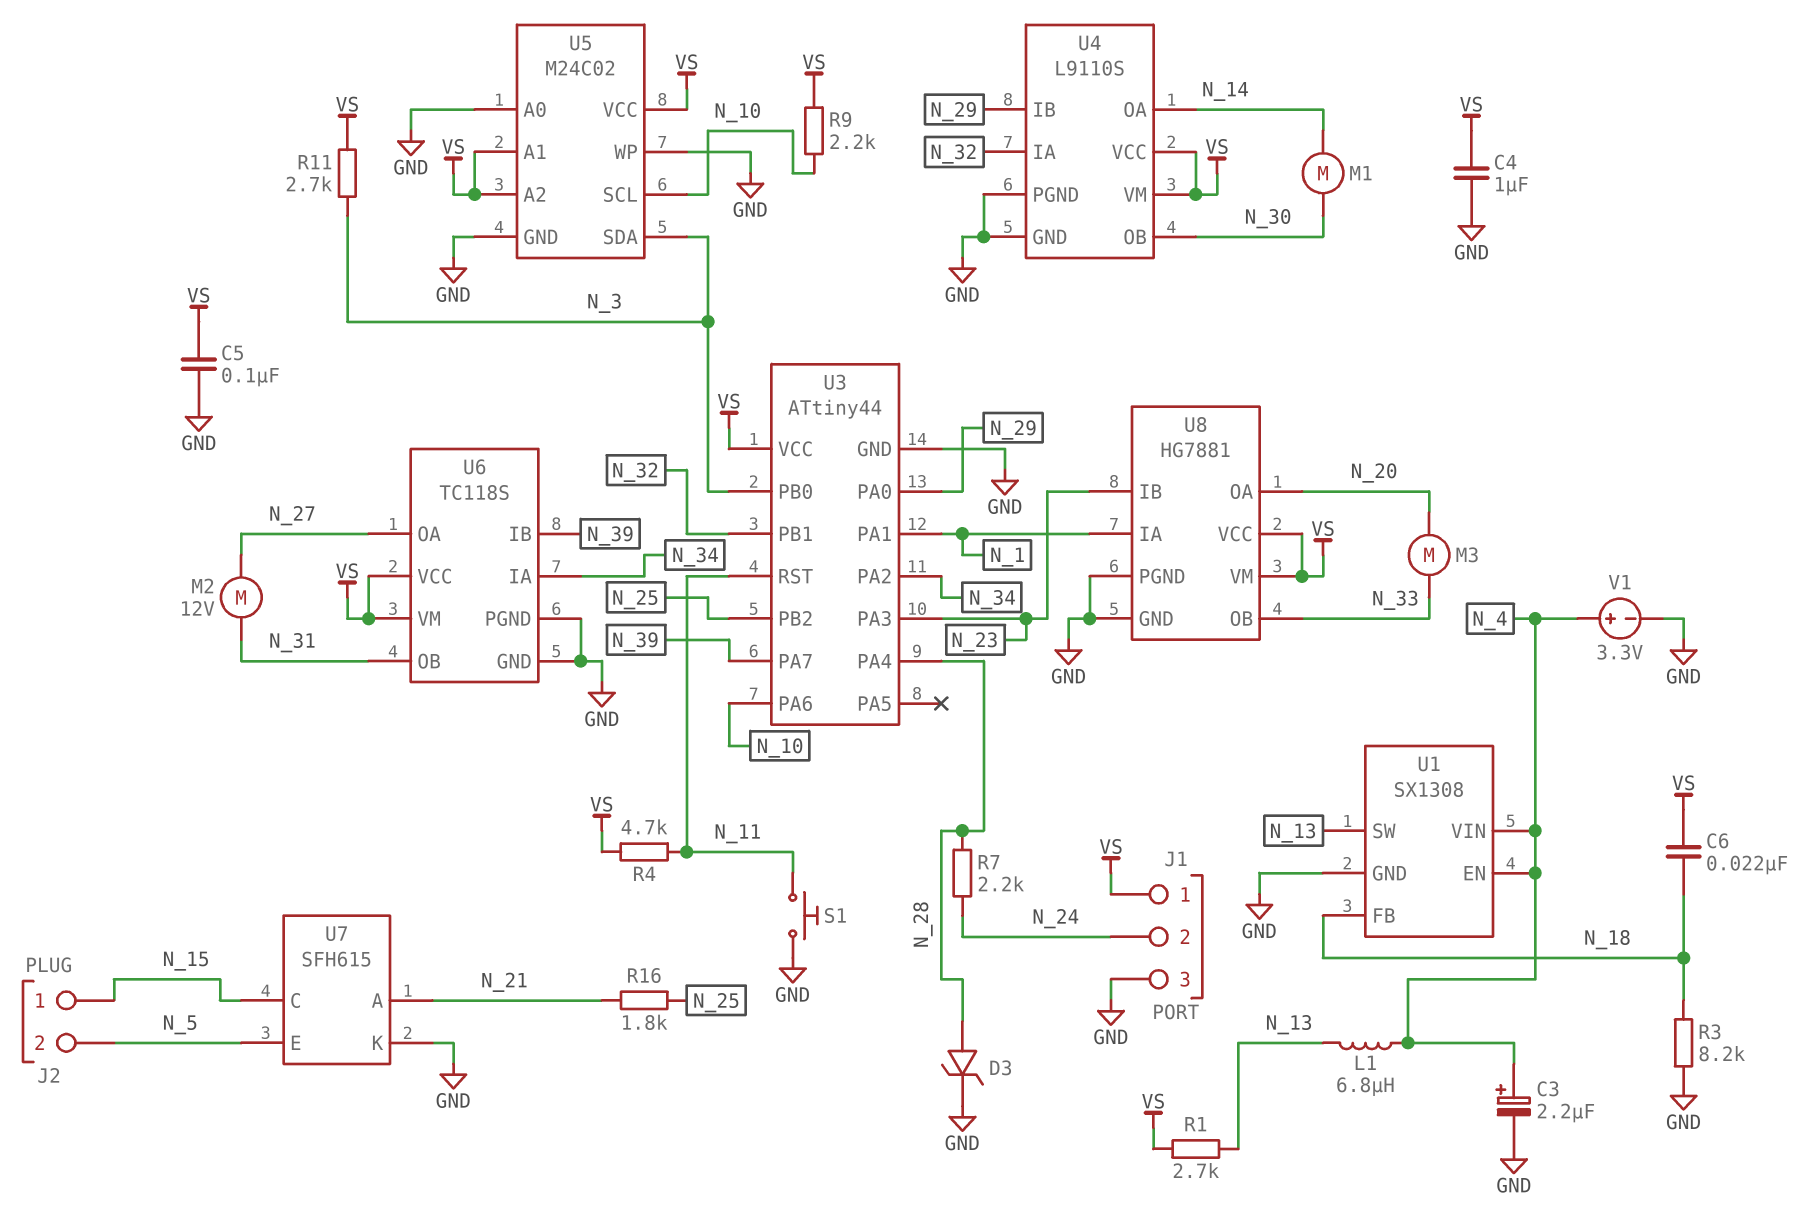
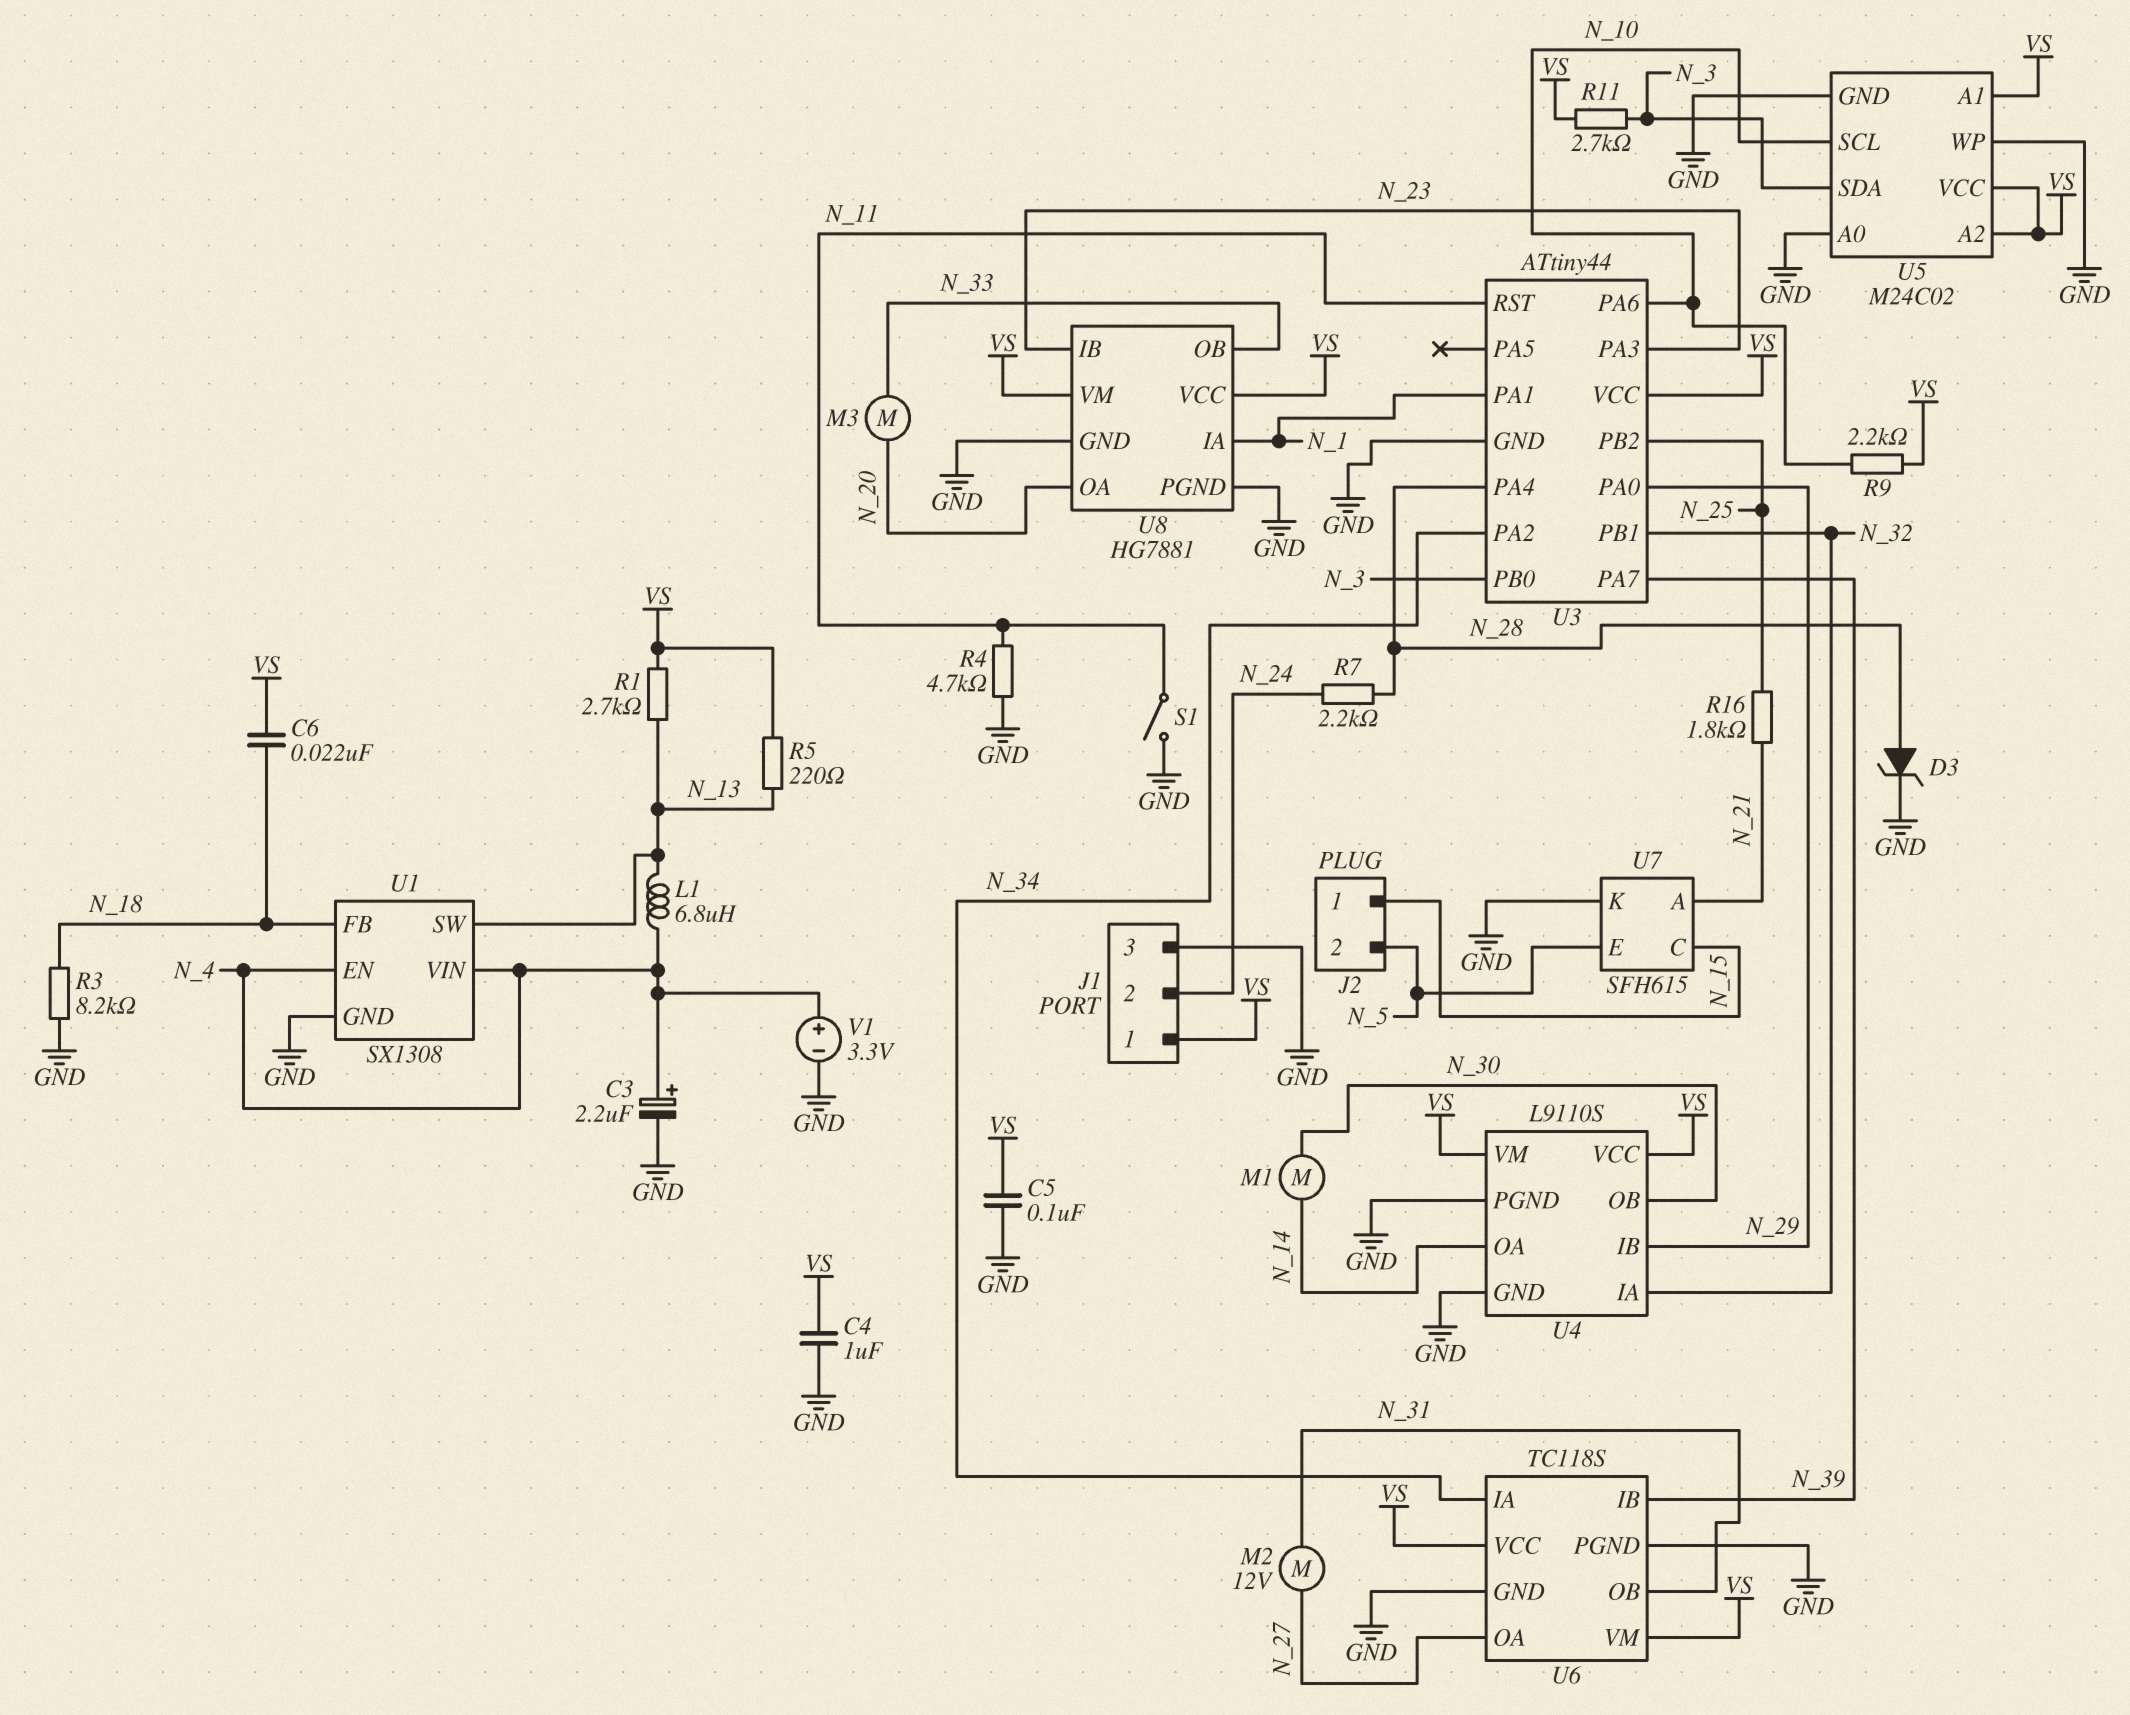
R4: 4.7k (N_11, VS) -> 4.7k (GND, N_11)
R5: none -> 220 (N_13, VS)
S1: button (GND, N_11) -> switch (GND, N_11)

